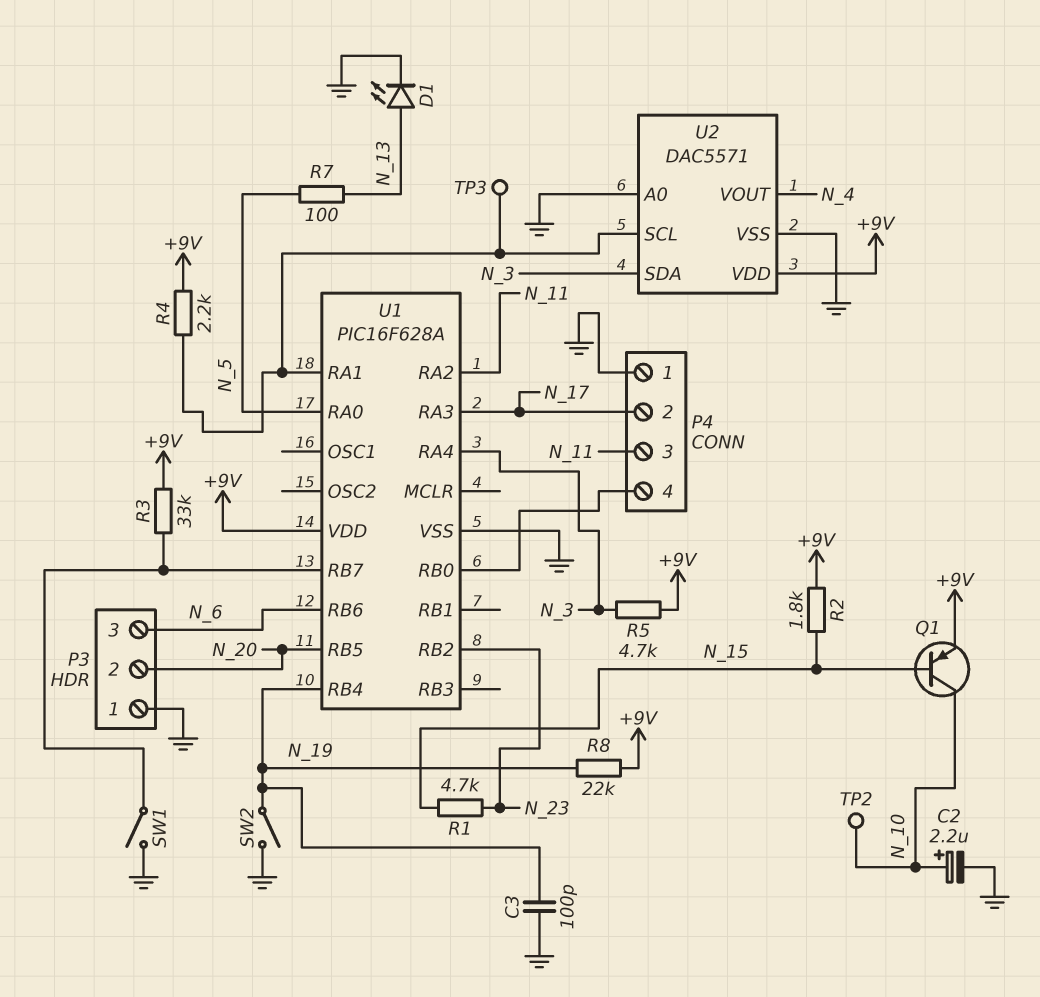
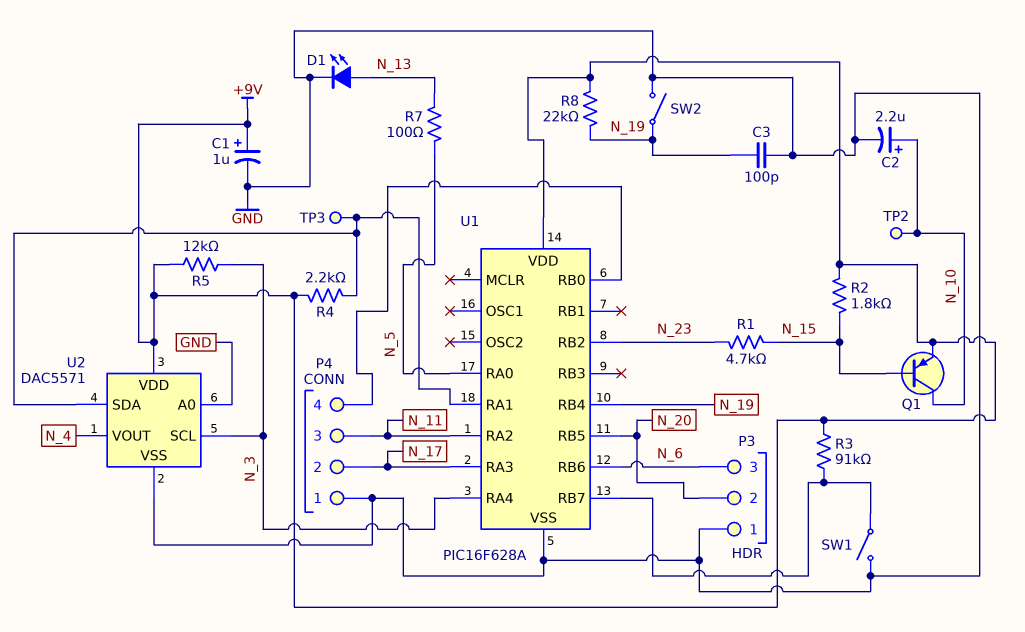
C1: none -> 1uF (plus +9V, minus GND)
R3: 33k (+9V, U1/RB7) -> 91k (+9V, U1/RB7)
R5: 4.7k (+9V, N_3) -> 12k (+9V, N_3)
U2 pin SCL: U1/RA1 -> N_3
U2 pin SDA: N_3 -> U1/RA1

